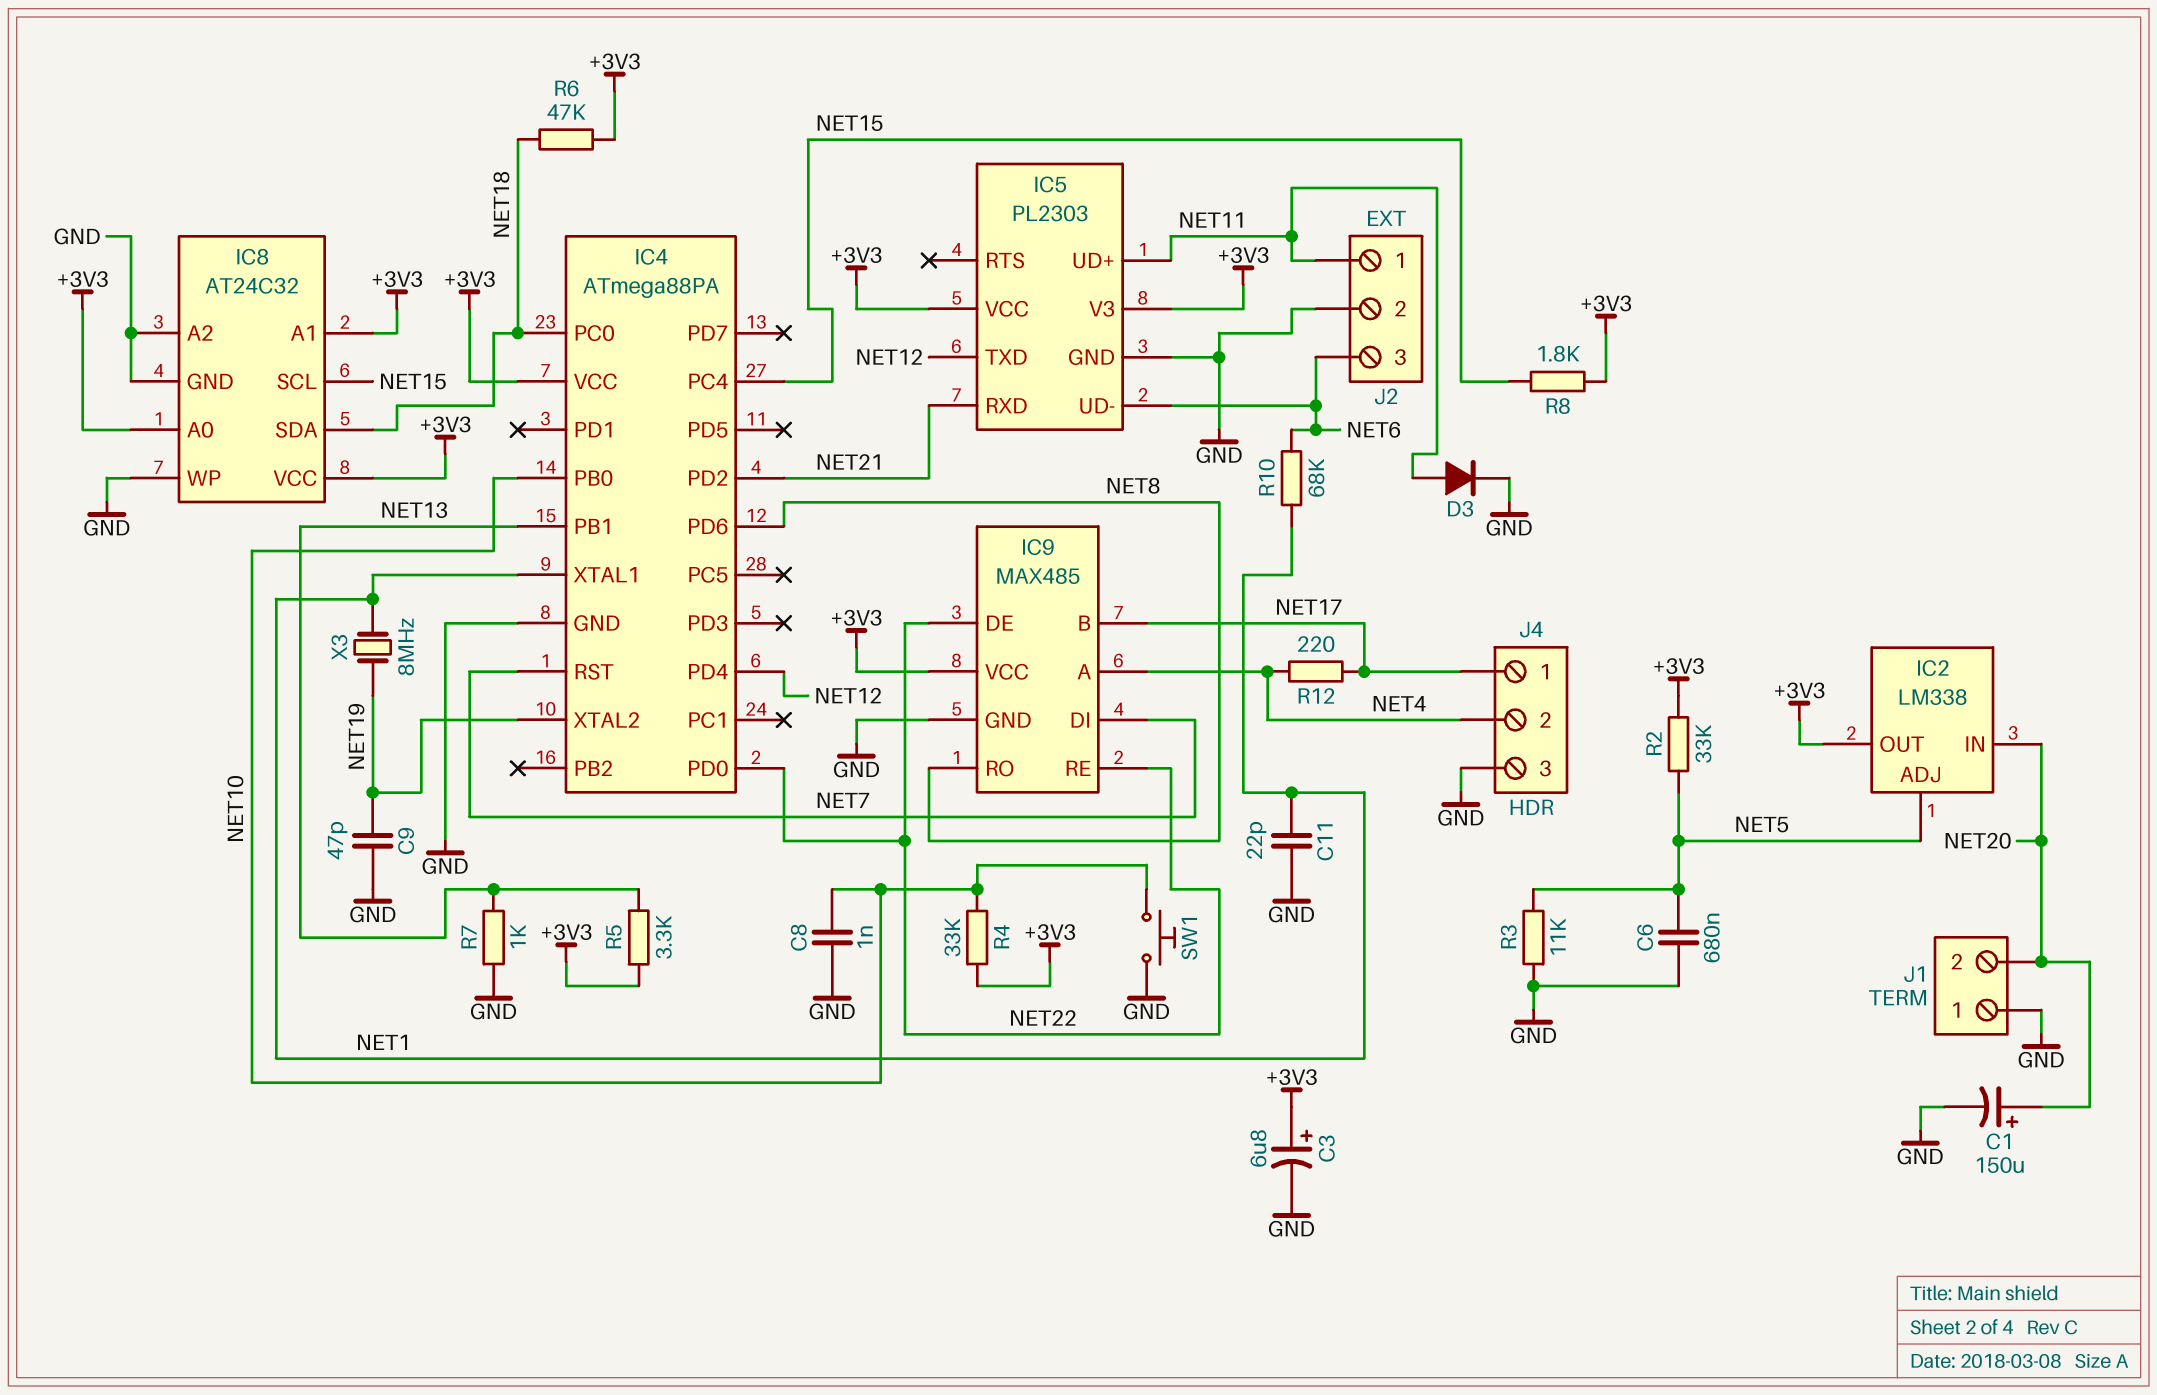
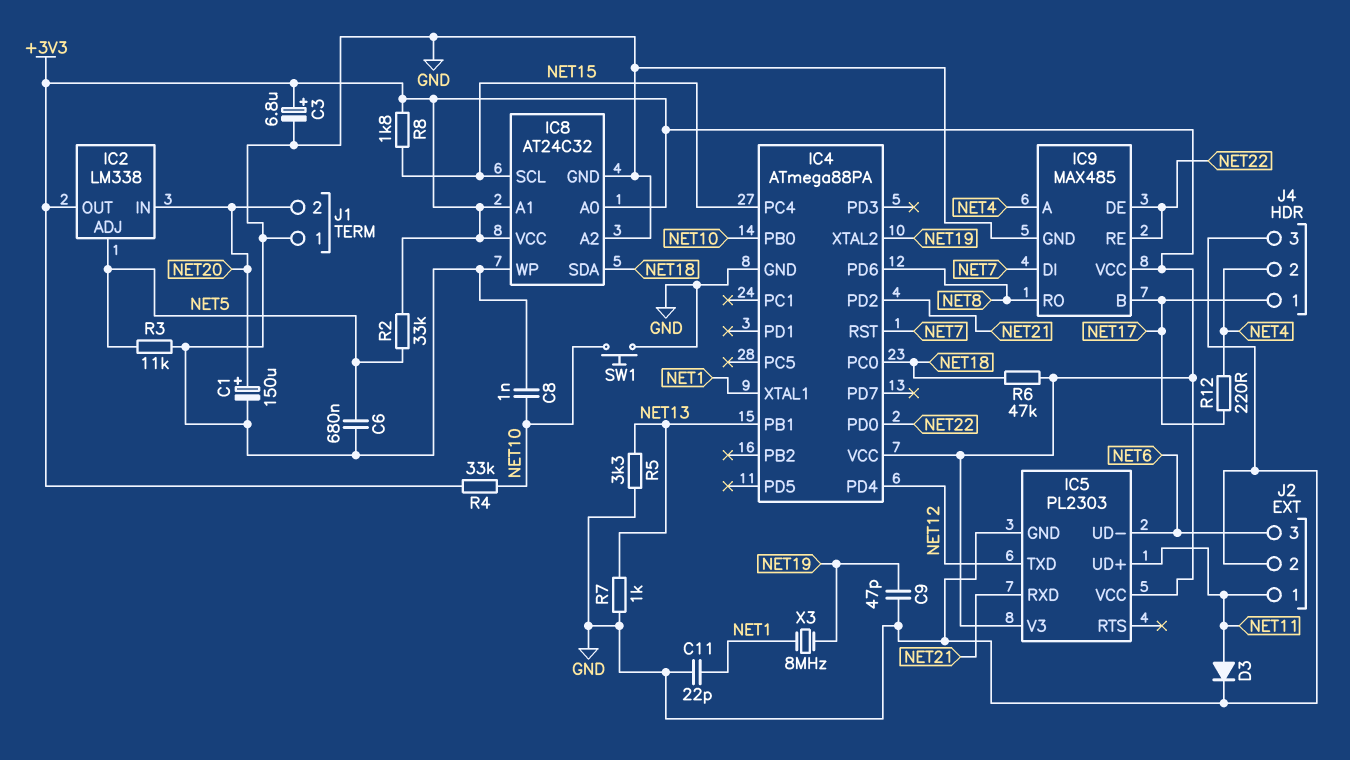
R5: 3.3k (+3V3, NET13) -> 3.3k (GND, NET13)
R10: 68k (NET1, NET6) -> none

